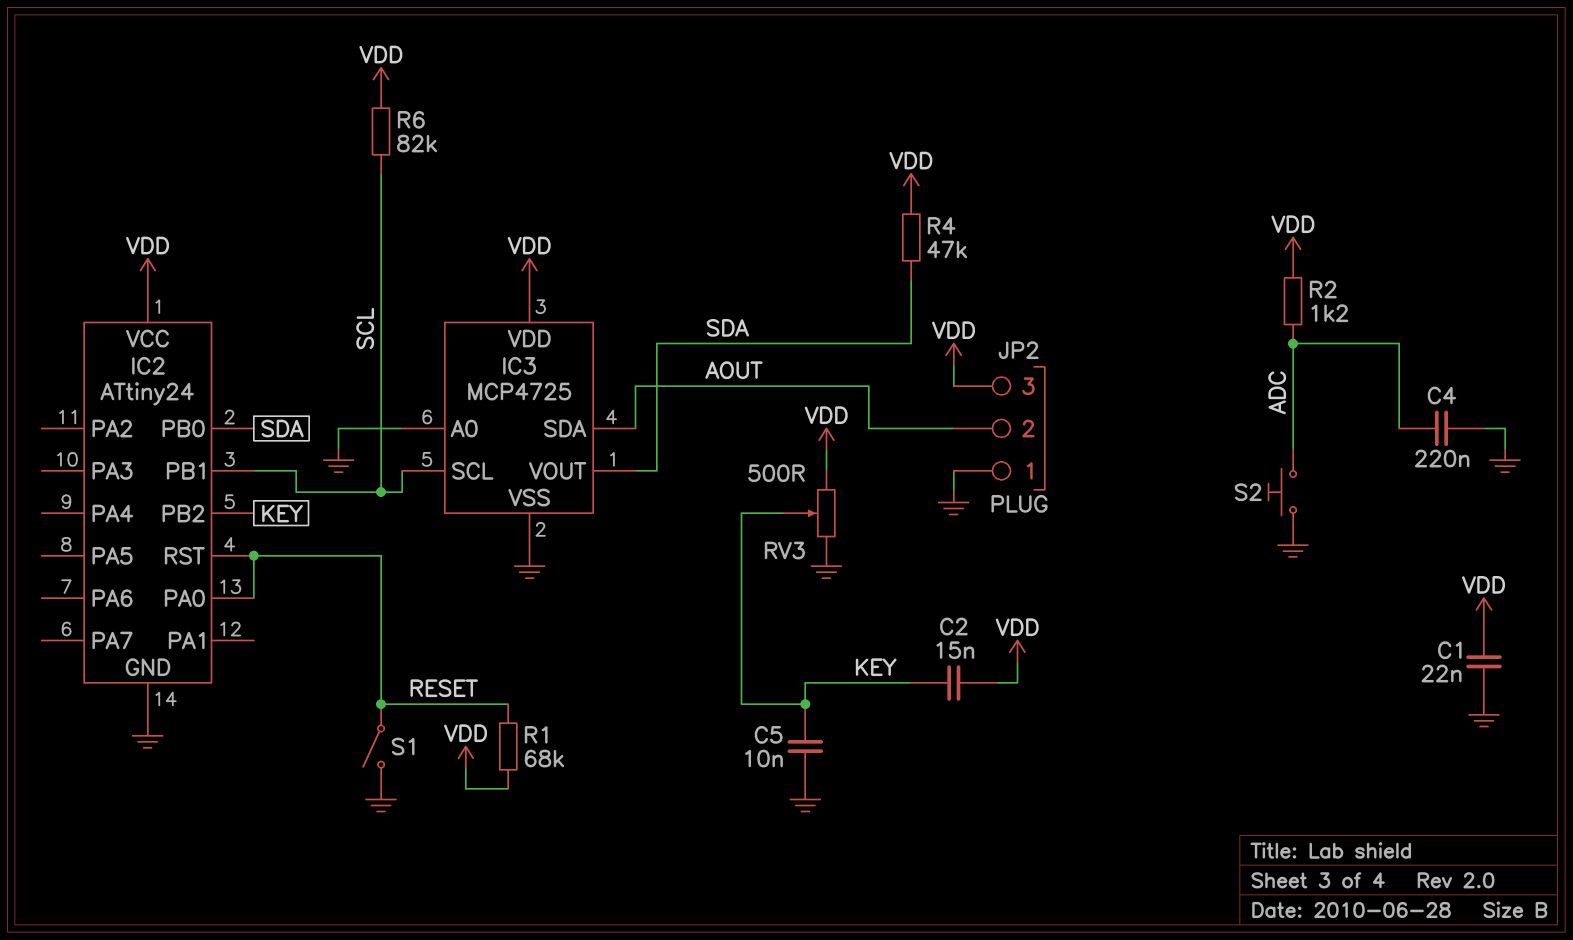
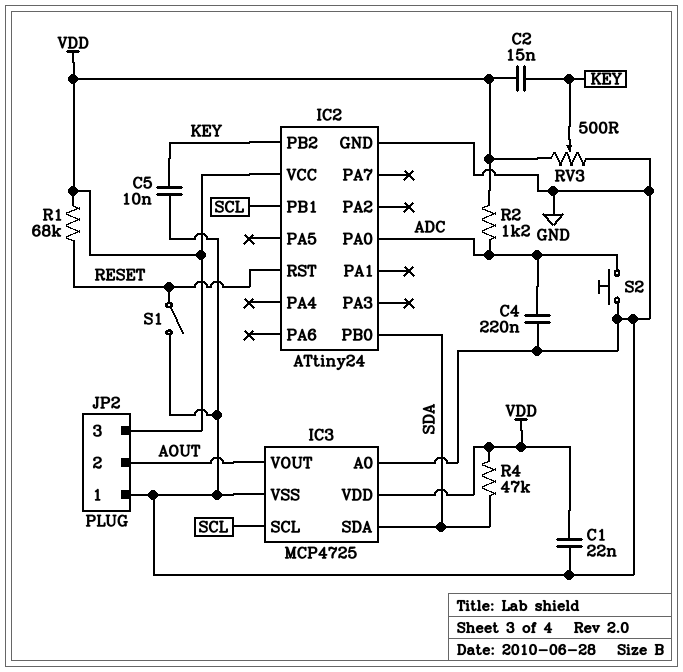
IC2 pin PA0: RESET -> ADC
IC3 pin SDA: AOUT -> SDA
IC3 pin VOUT: SDA -> AOUT
R6: 82k (SCL, VDD) -> none

